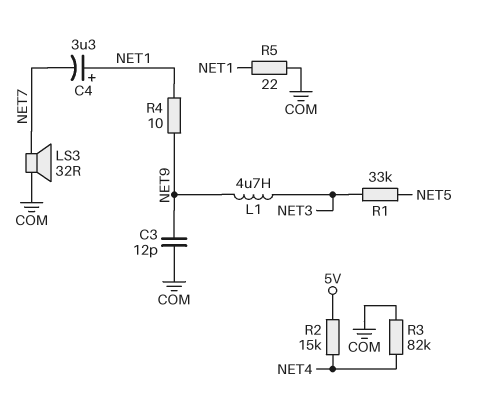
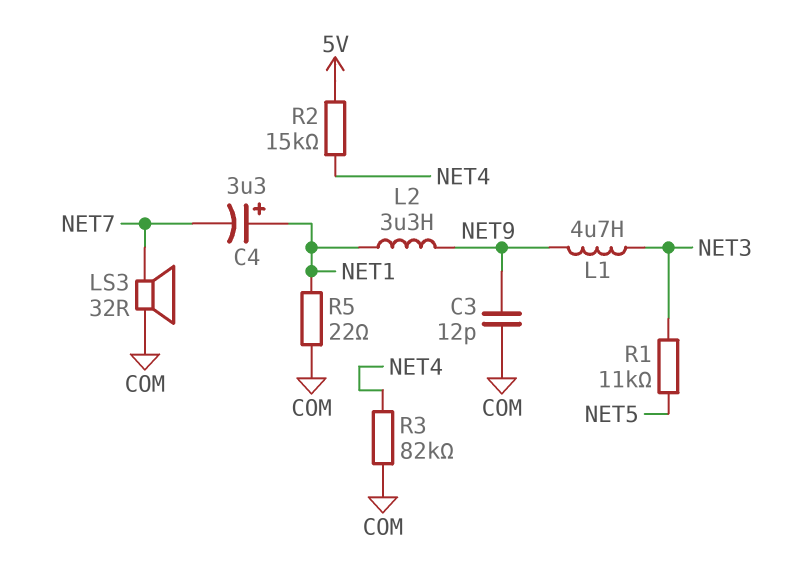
L2: none -> 3.3uH (NET1, NET9)
R1: 33k (NET3, NET5) -> 11k (NET3, NET5)
R4: 10 (NET1, NET9) -> none

